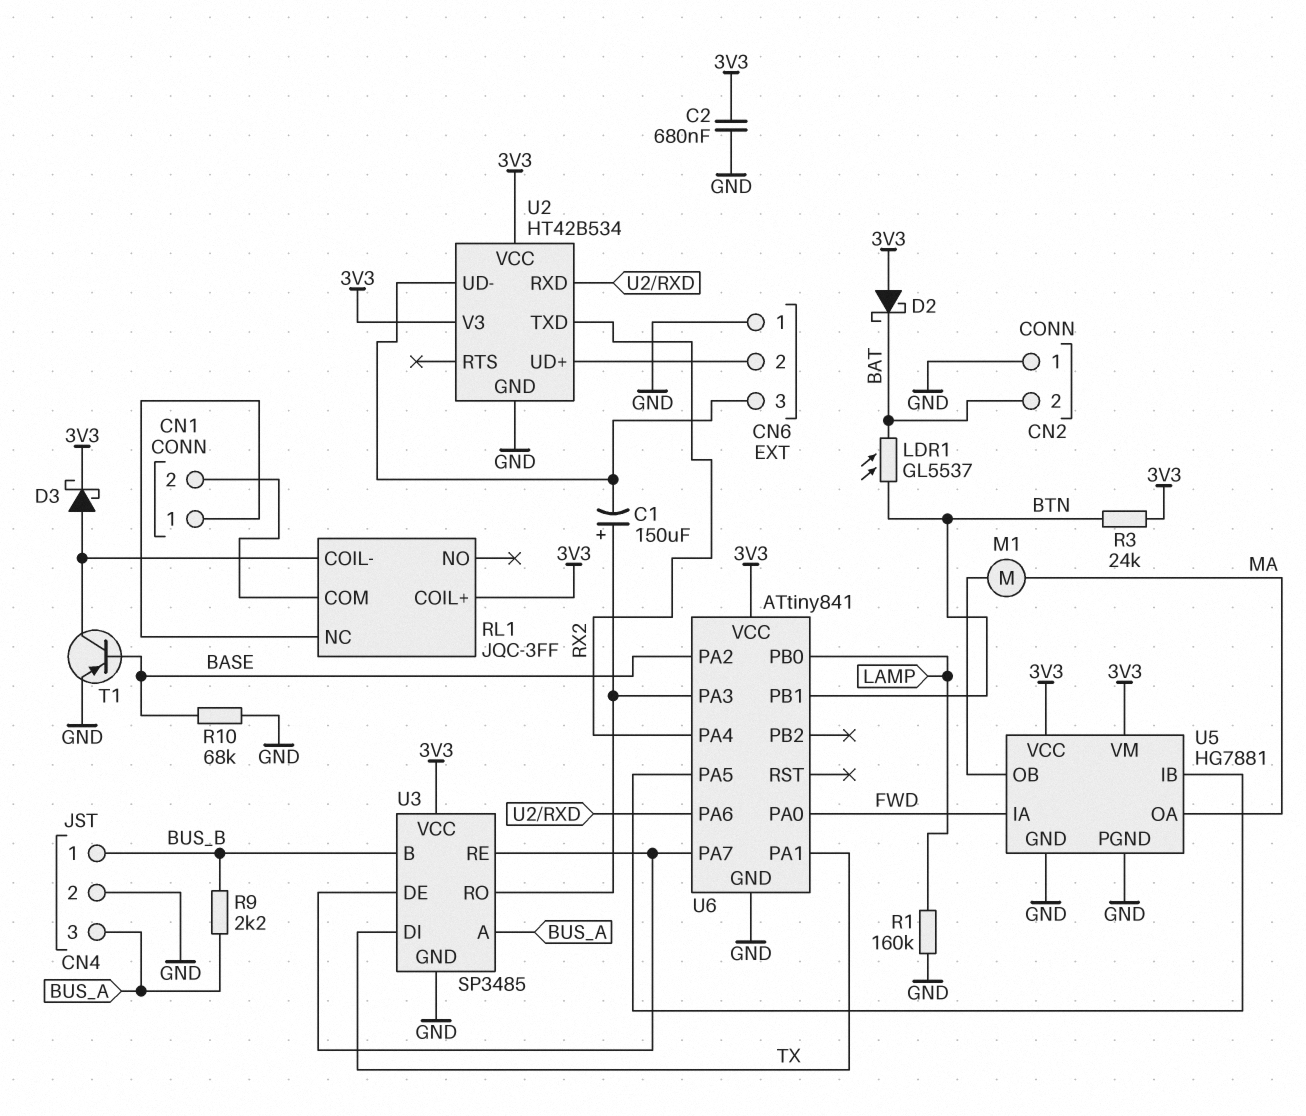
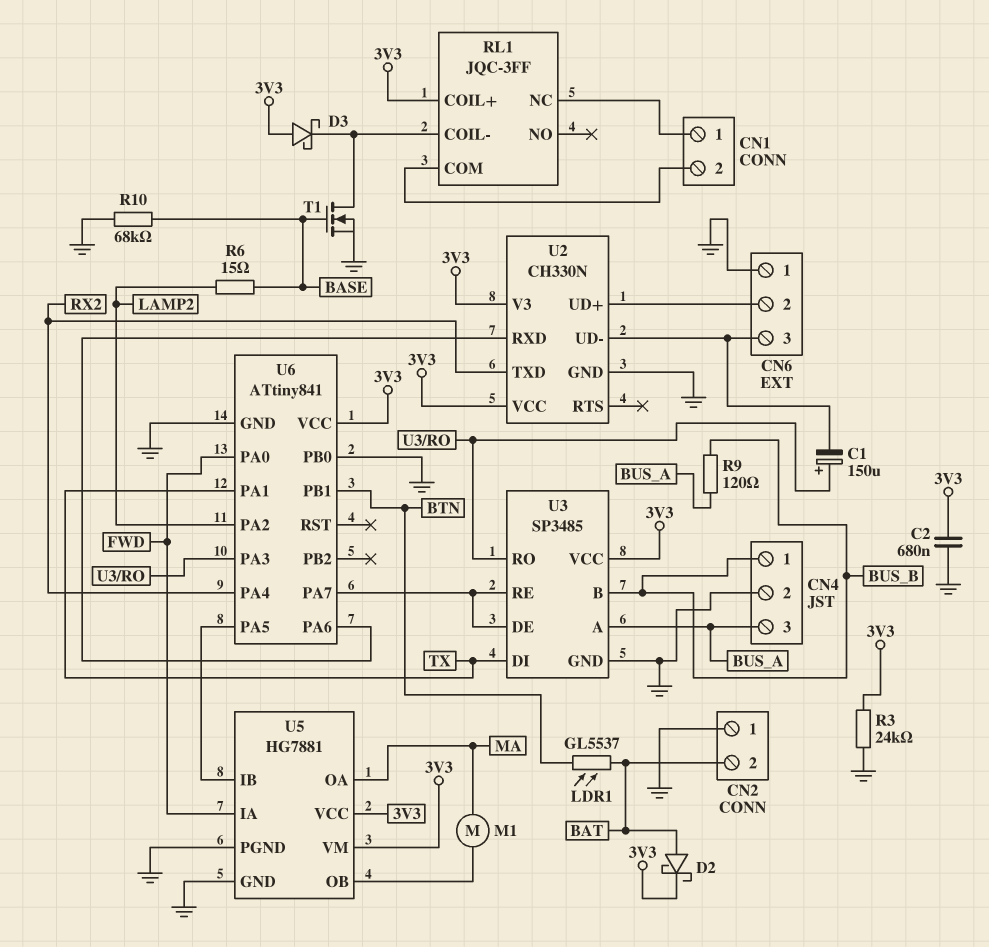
D2: schottky (A 3V3, K BAT) -> schottky (A BAT, K 3V3)
D3: schottky (A RL1/COIL-, K 3V3) -> schottky (A 3V3, K RL1/COIL-)
R1: 160k (GND, LAMP) -> none
R3: 24k (3V3, BTN) -> 24k (3V3, GND)
R6: none -> 15 (BASE, LAMP2)
R9: 2.2k (BUS_A, BUS_B) -> 120 (BUS_A, BUS_B)
T1: PNP (B BASE, C RL1/COIL-, E GND) -> NMOS (G BASE, D RL1/COIL-, S GND)
U2: HT42B534 -> CH330N
U6 pin PA2: BASE -> LAMP2
U6 pin PB0: LAMP -> GND

